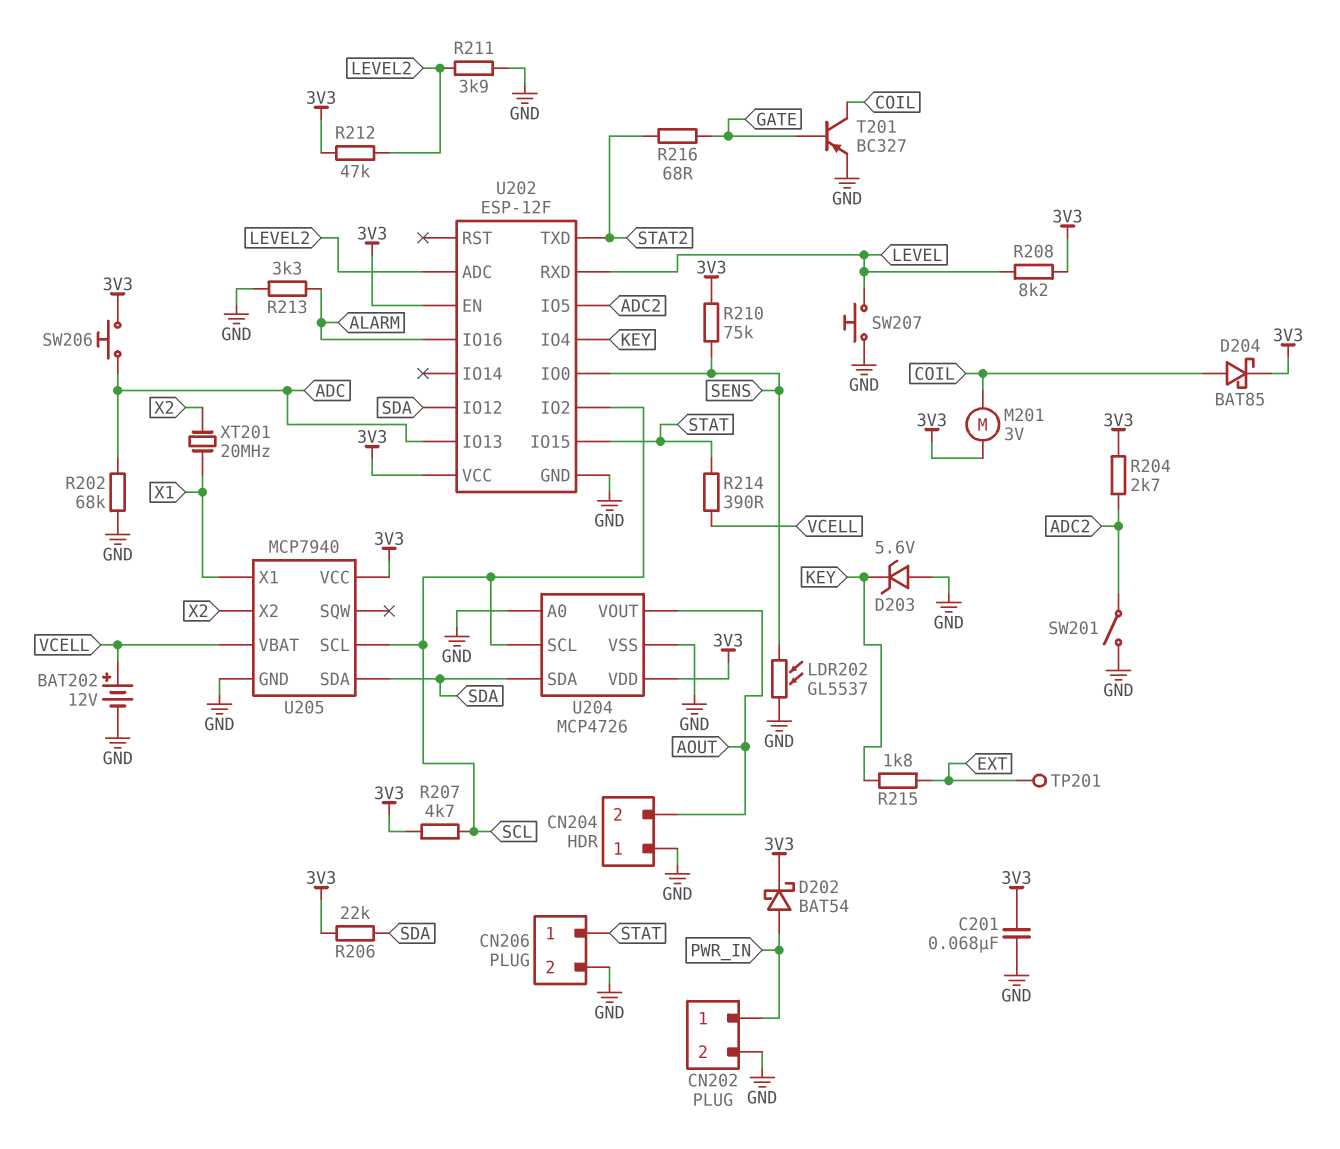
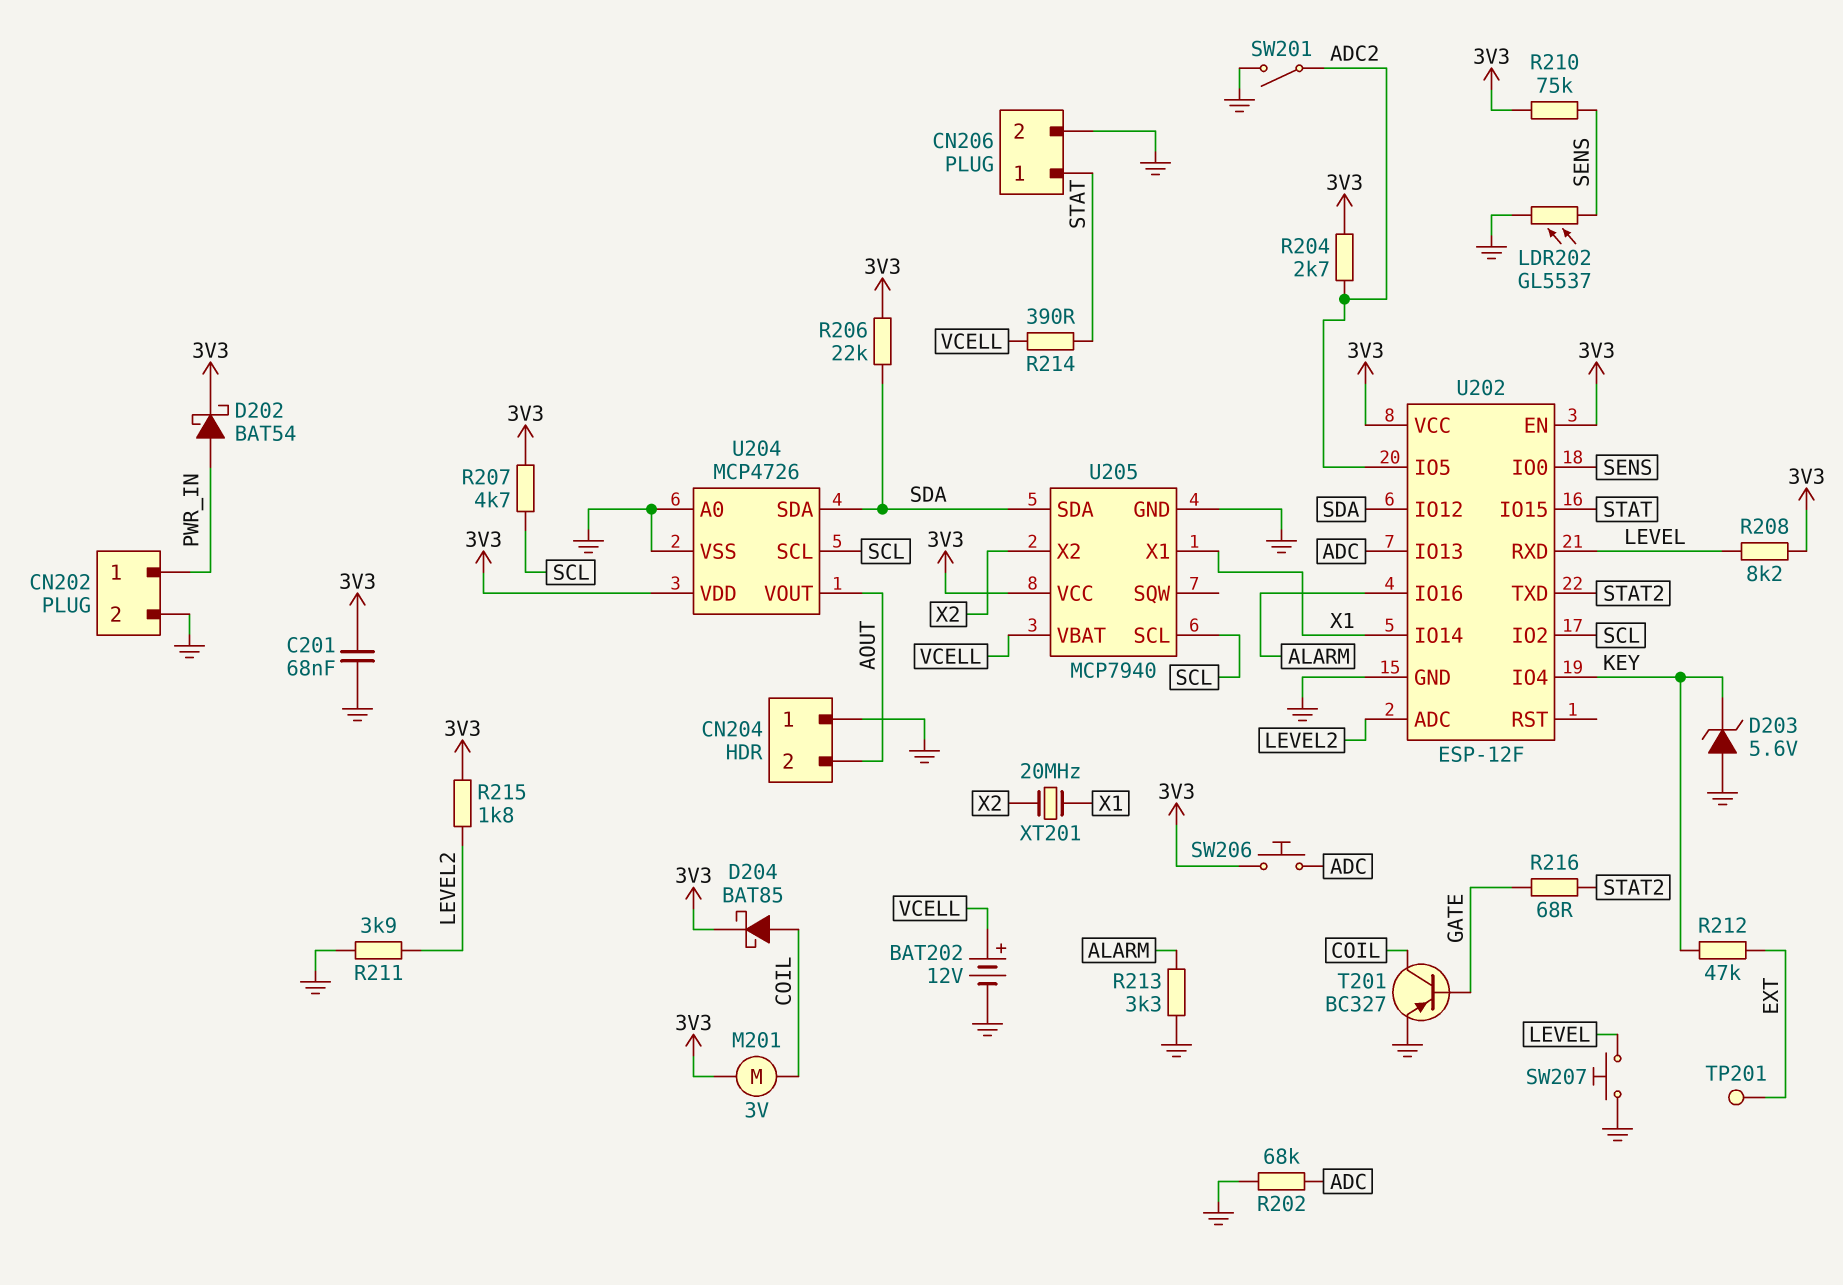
R212: 47k (3V3, LEVEL2) -> 47k (EXT, KEY)
R215: 1.8k (EXT, KEY) -> 1.8k (3V3, LEVEL2)
U202 pin IO14: none -> X1

